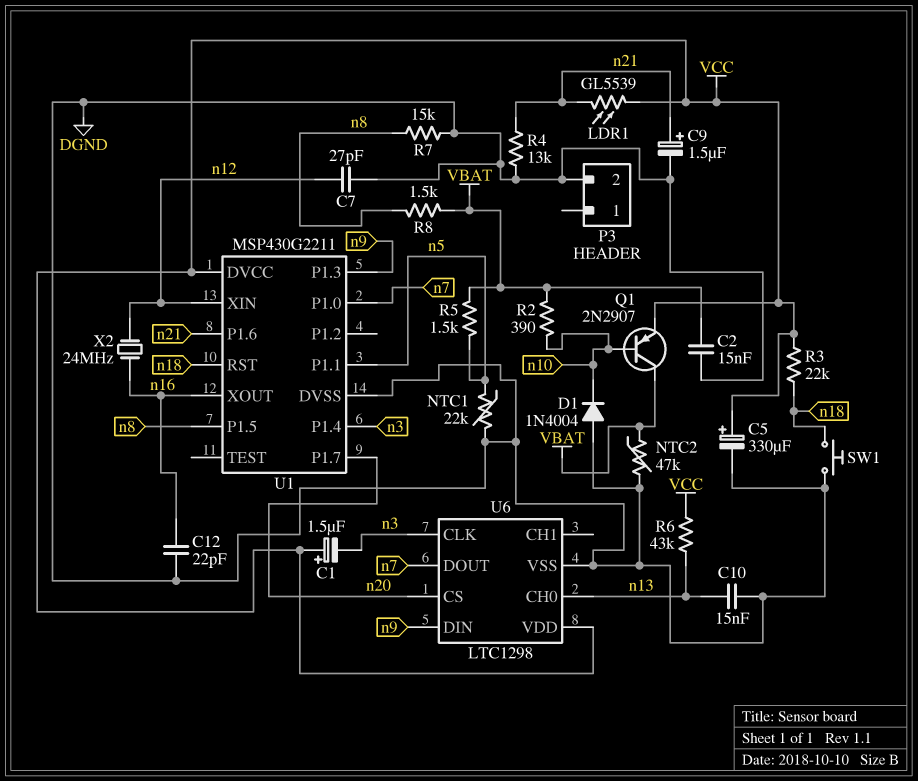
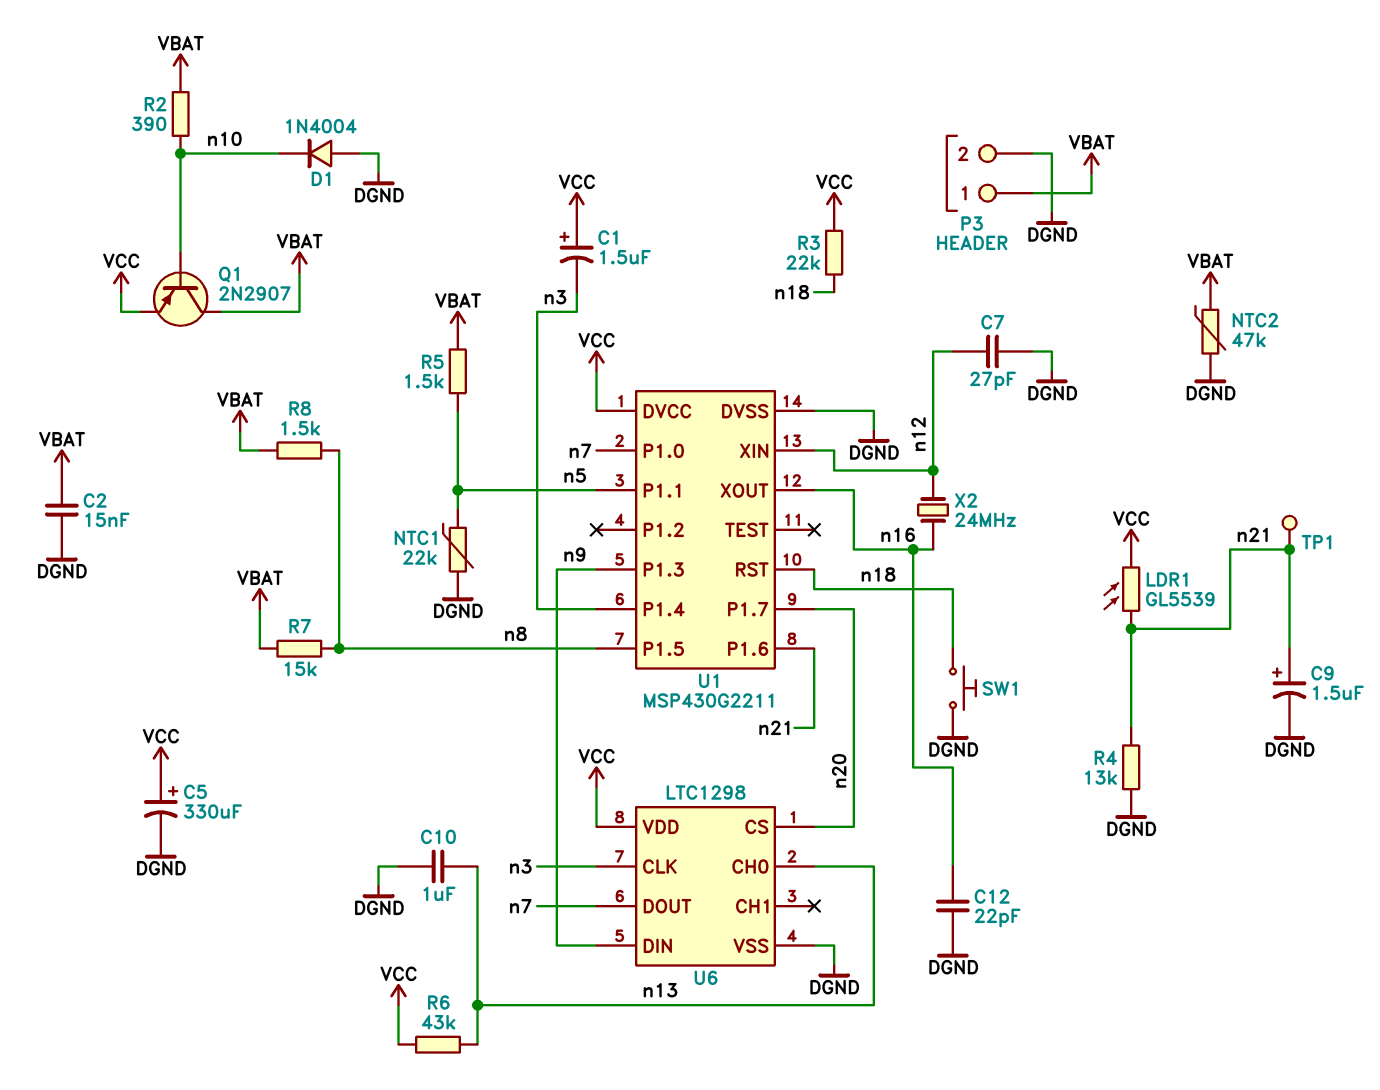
C10: 15nF (DGND, n13) -> 1uF (DGND, n13)
P3 pin 1: none -> VBAT
R7: 15k (DGND, n8) -> 15k (VBAT, n8)
TP1: none -> test point (n21)

